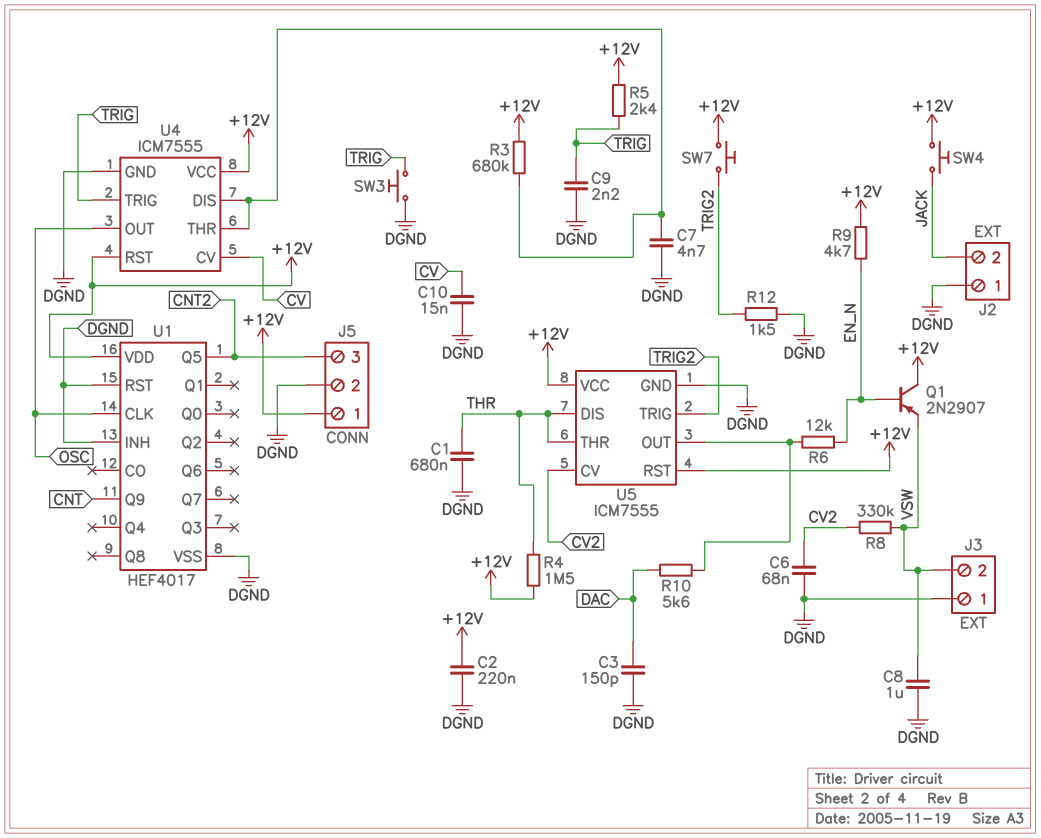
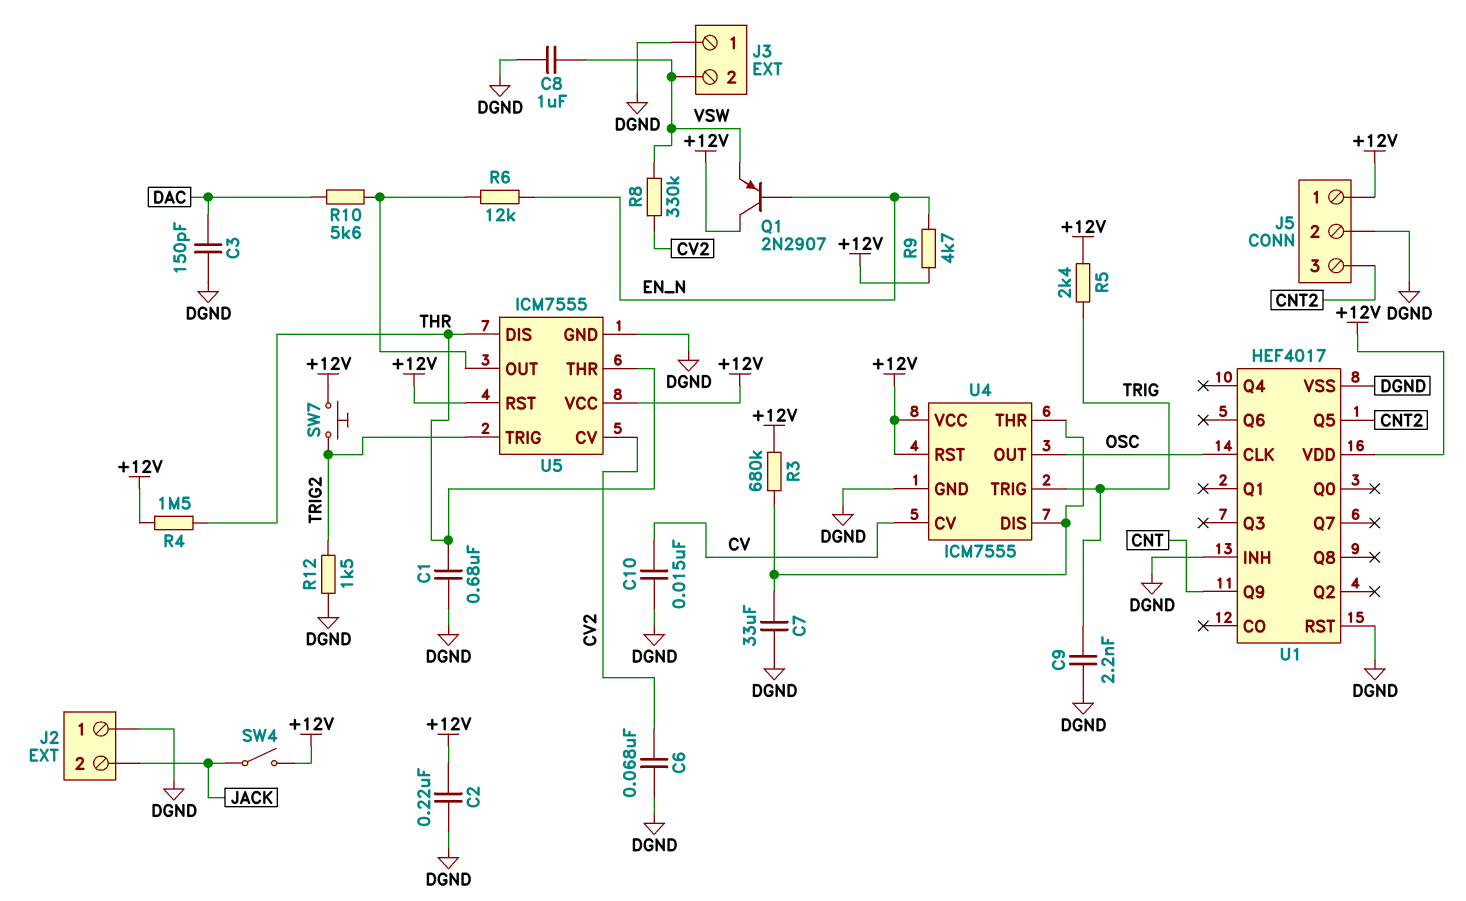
C7: 4.7nF (DGND, U4/DIS) -> 33uF (DGND, U4/DIS)
SW3: button (DGND, TRIG) -> none
SW4: button (+12V, JACK) -> switch (+12V, JACK)

